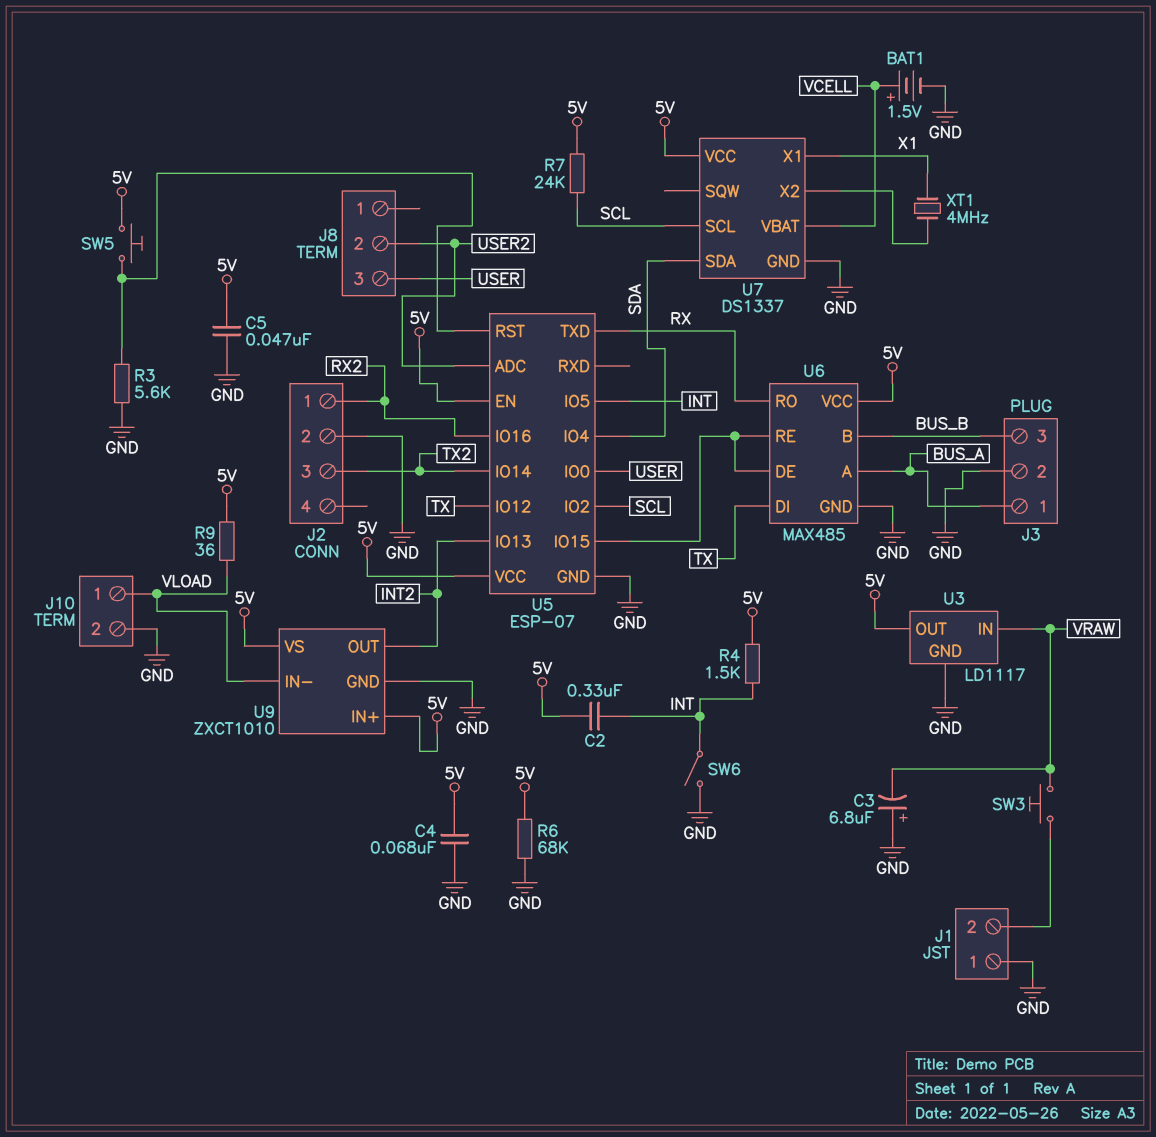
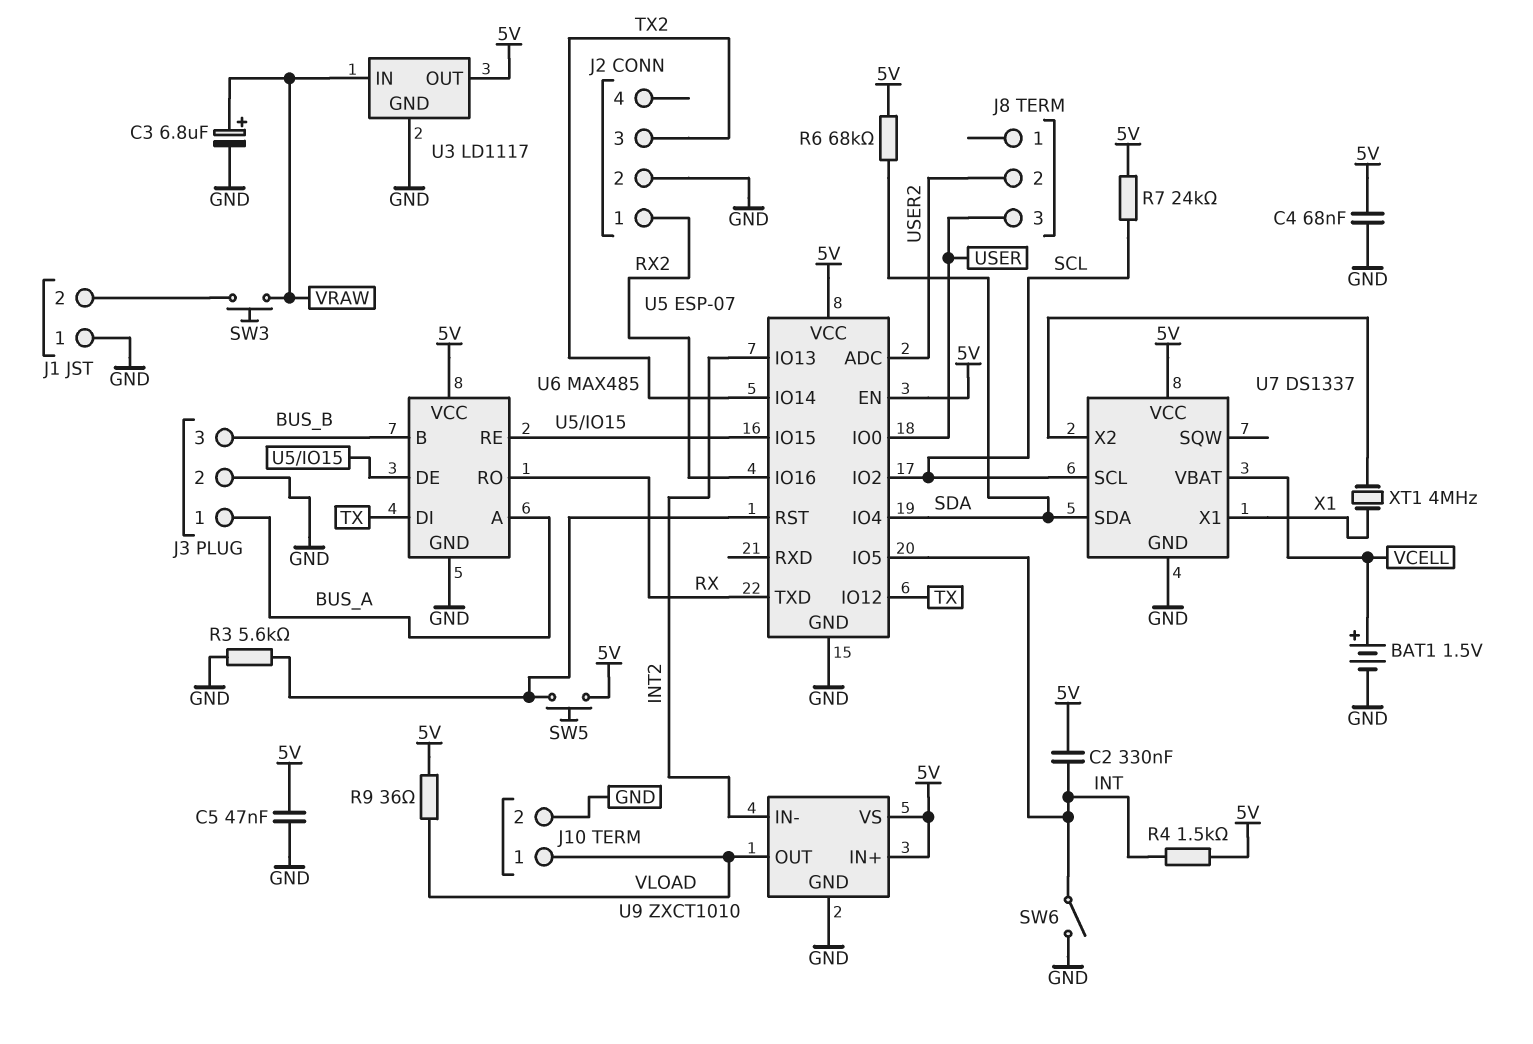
C3: 6.8uF (plus GND, minus VRAW) -> 6.8uF (plus VRAW, minus GND)
R6: 68k (5V, GND) -> 68k (5V, SDA)
U9 pin IN-: VLOAD -> INT2
U9 pin OUT: INT2 -> VLOAD

